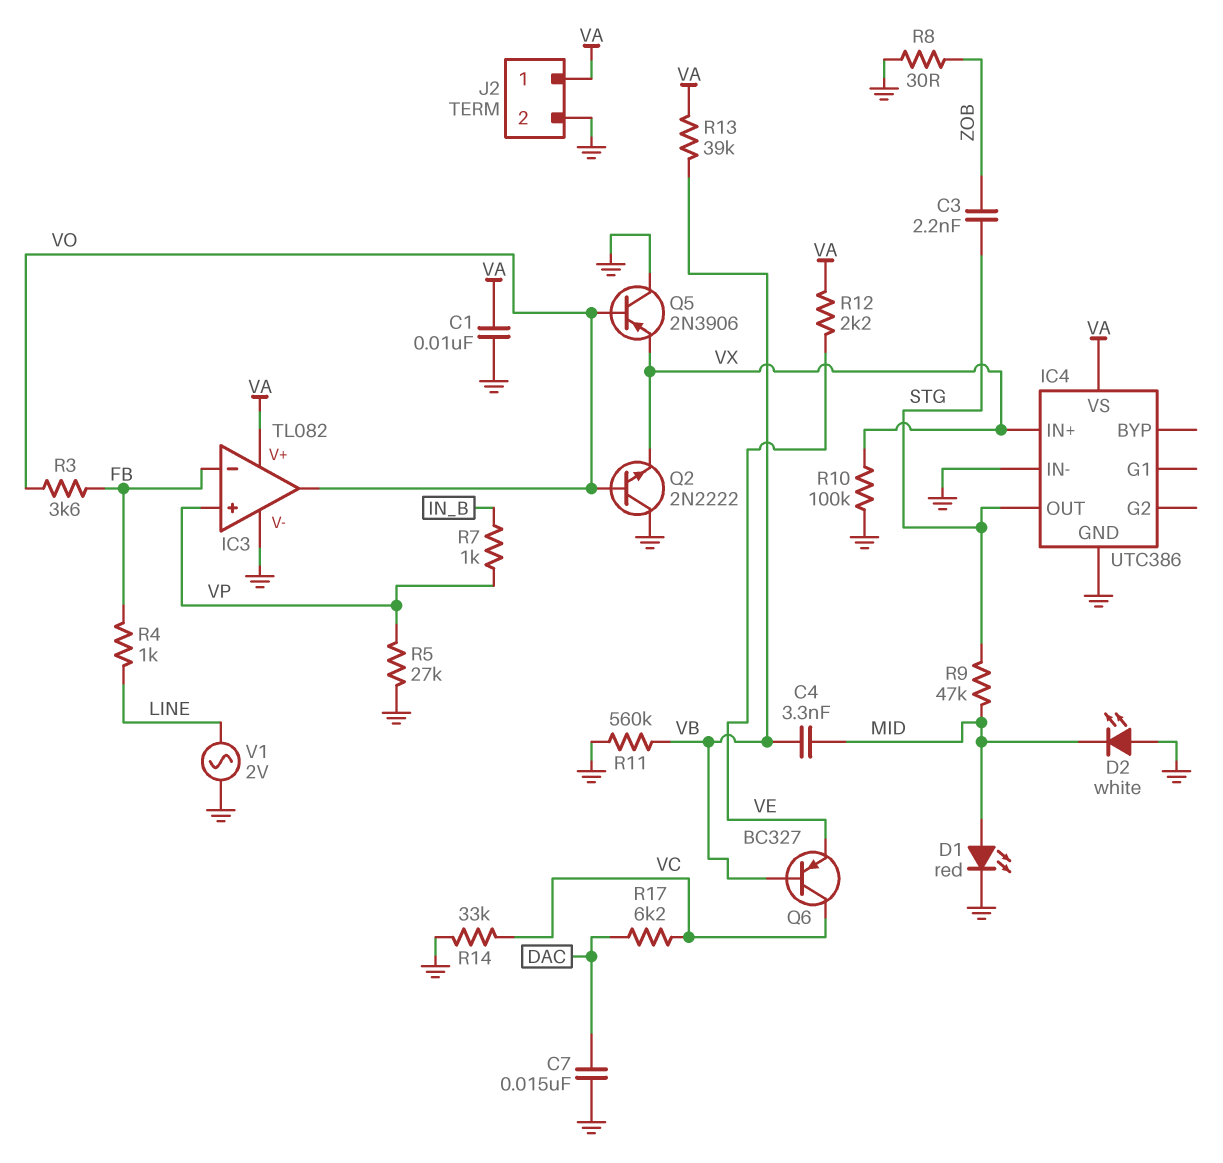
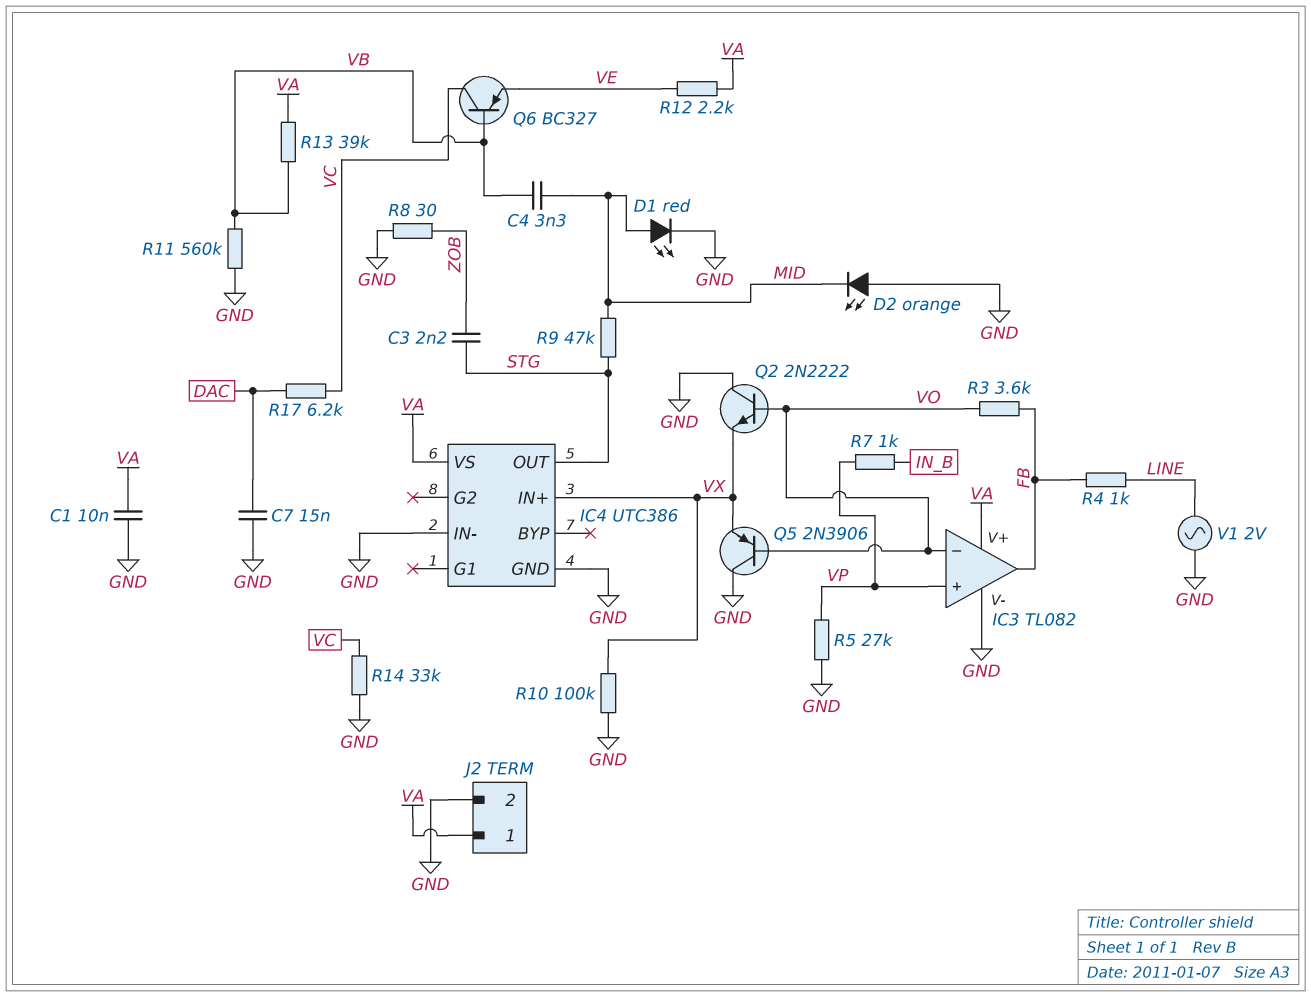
D2: LED white (A GND, K MID) -> LED orange (A GND, K MID)
IC3 pin in-: FB -> VO
IC3 pin out: VO -> FB

